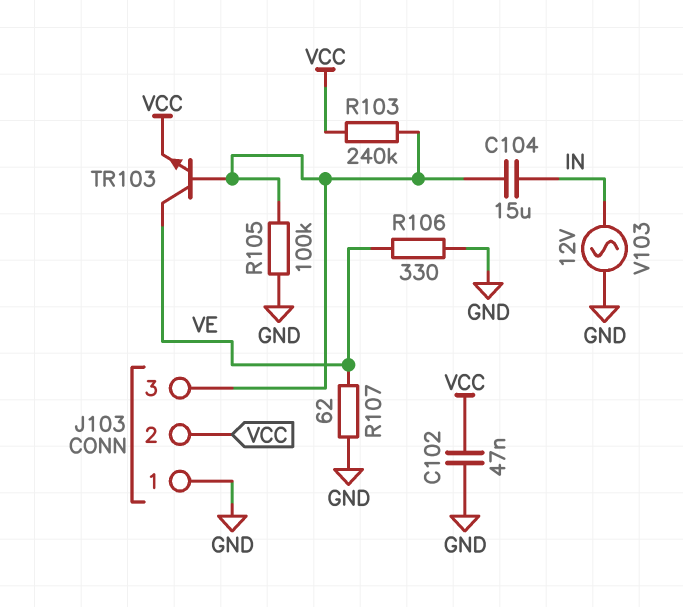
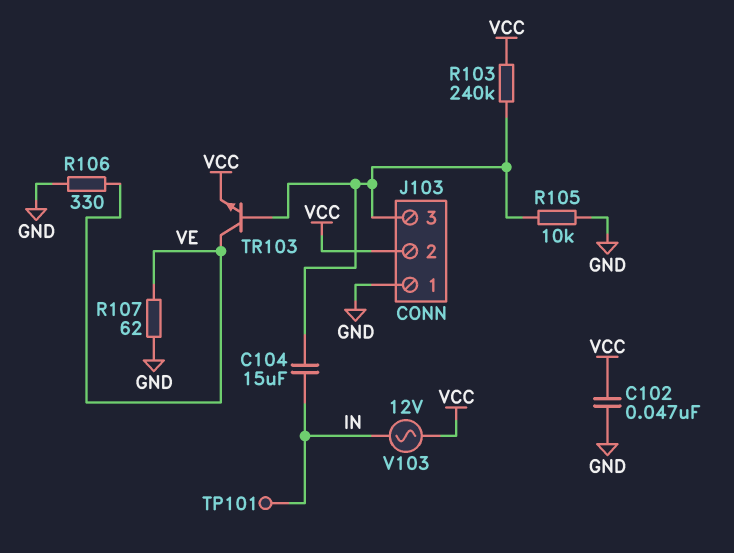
R105: 100k (GND, J103/3) -> 10k (GND, J103/3)
TP101: none -> test point (IN)
V103: AC 12V (GND, IN) -> AC 12V (IN, VCC)

